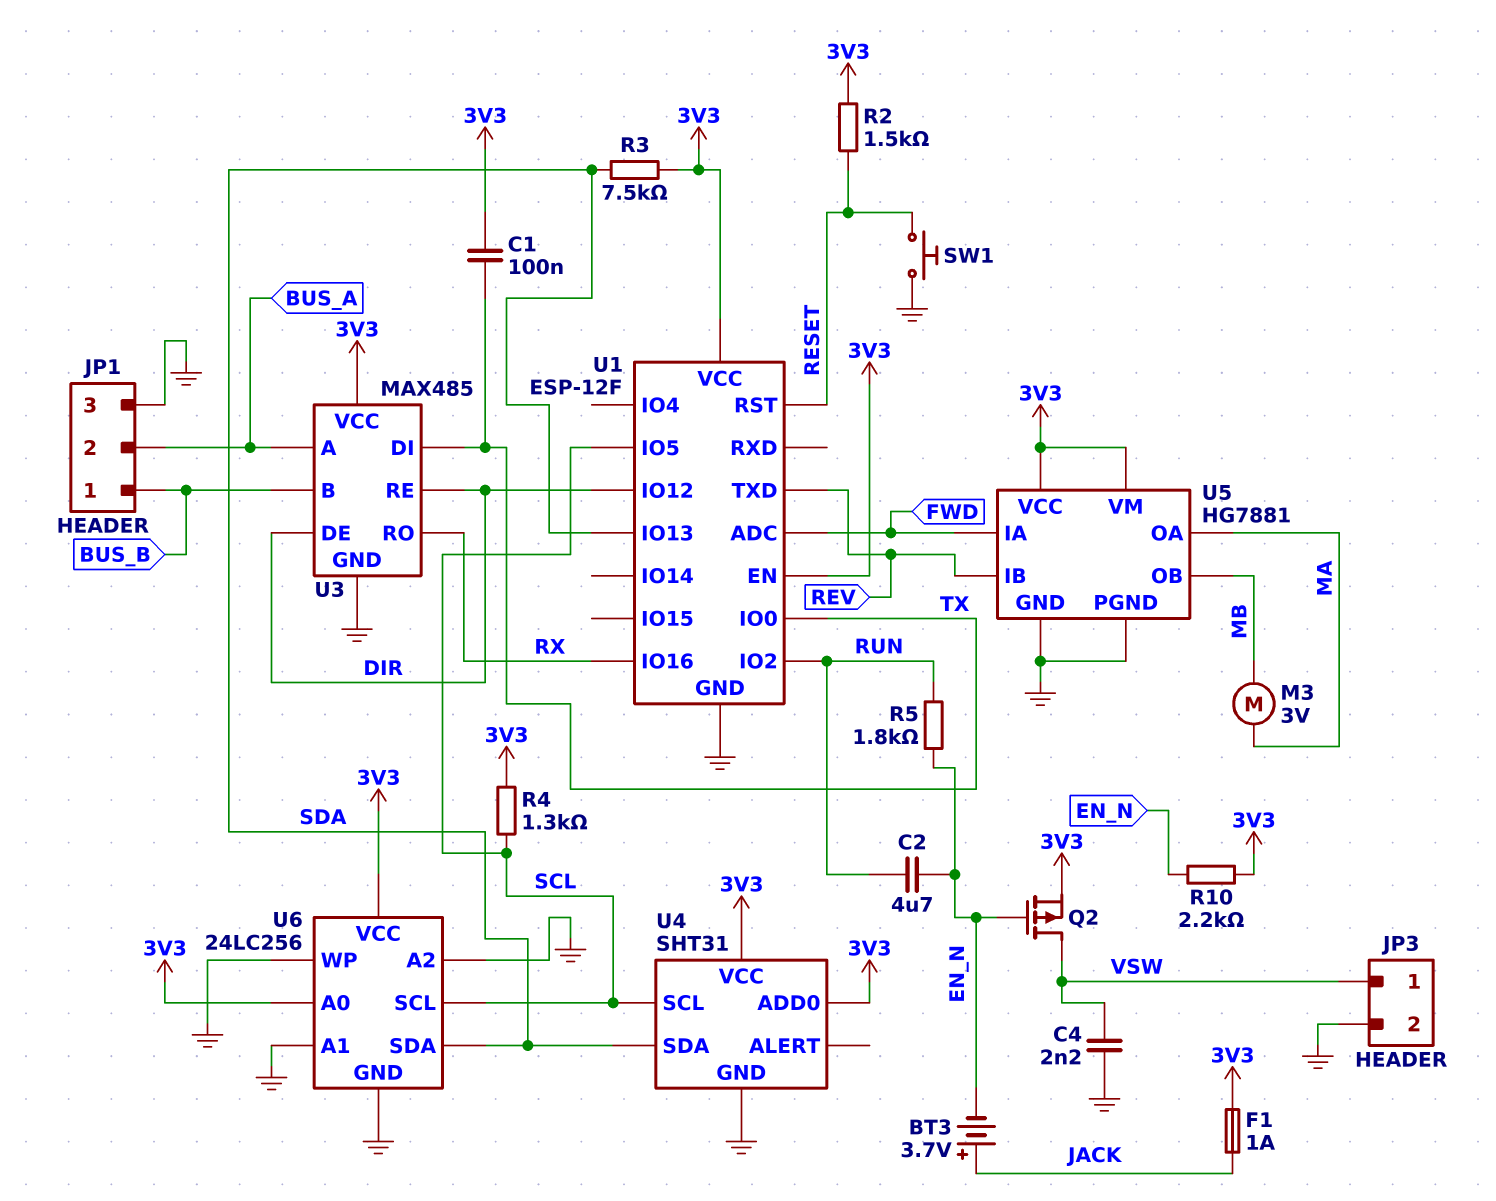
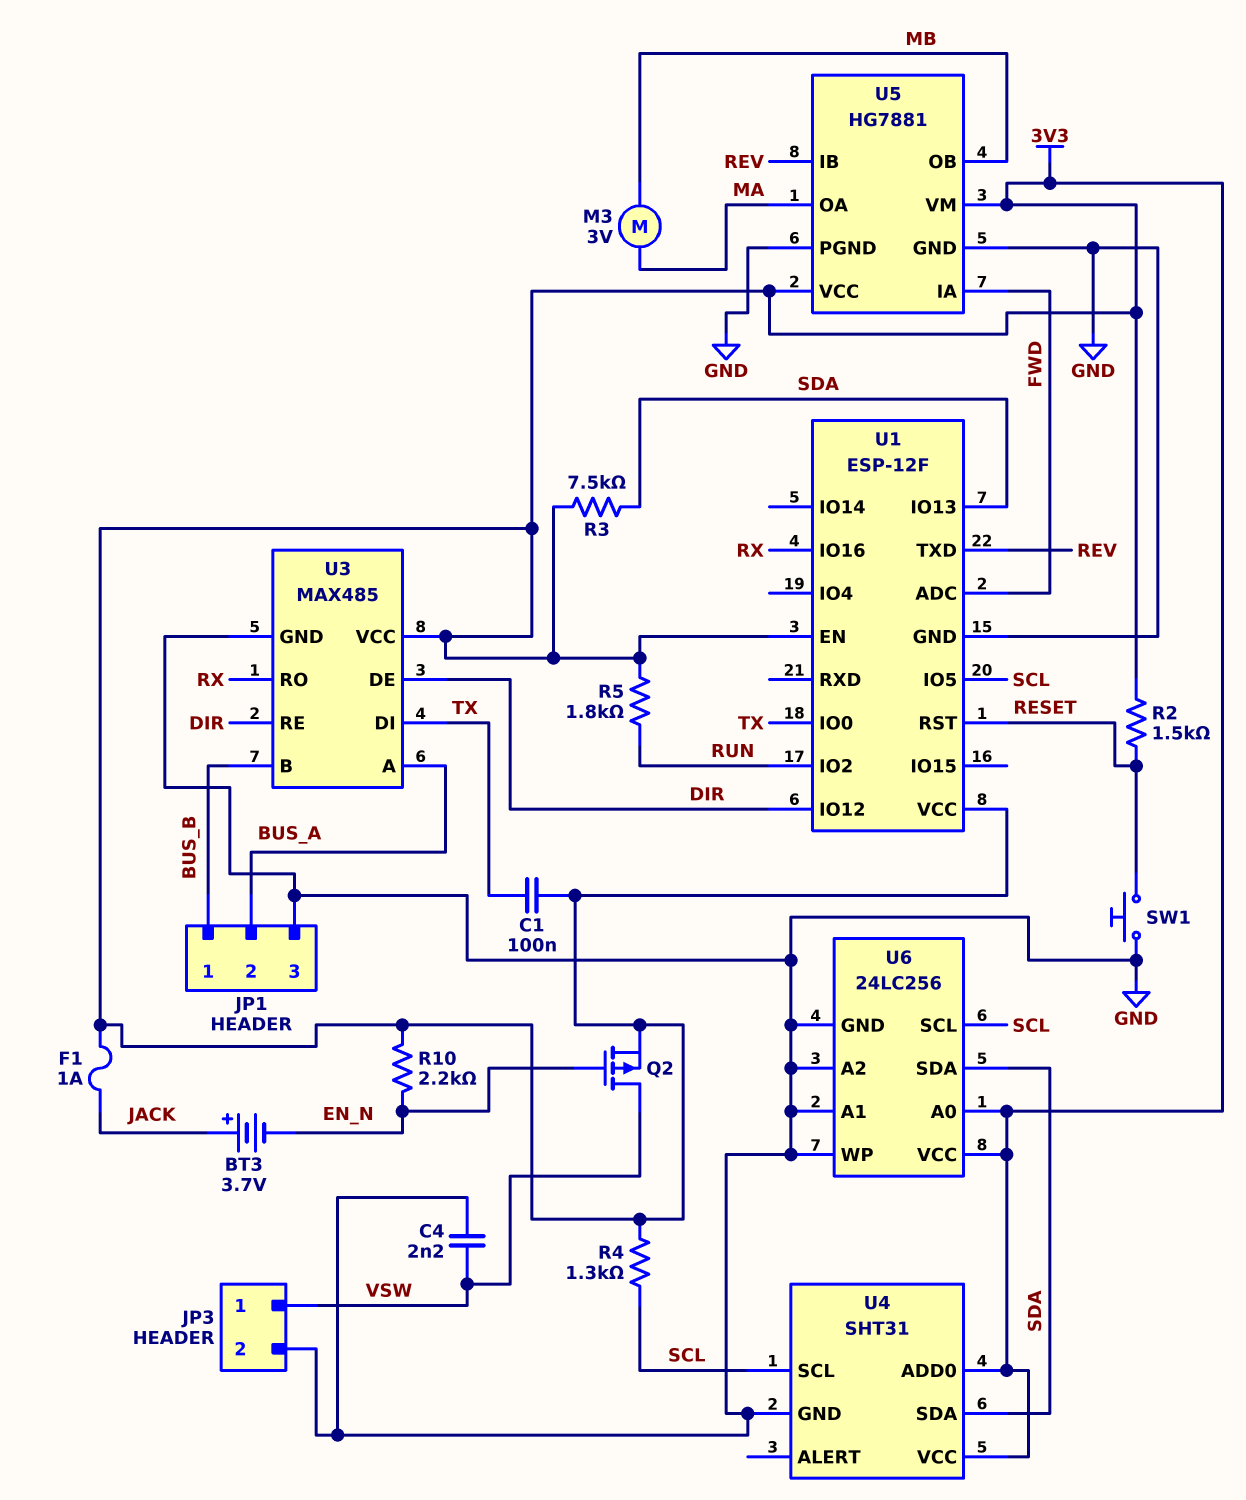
C2: 4.7uF (EN_N, RUN) -> none
R5: 1.8k (EN_N, RUN) -> 1.8k (3V3, RUN)

